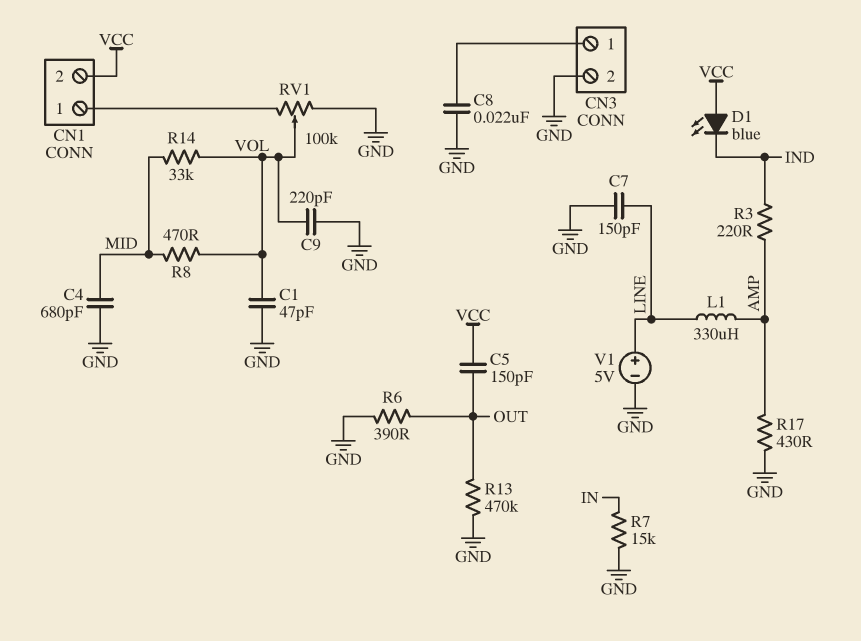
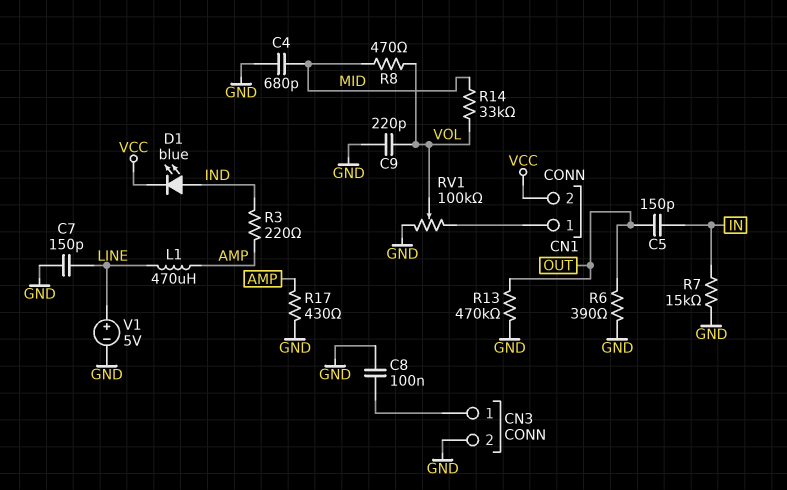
C1: 47pF (GND, VOL) -> none
C5: 150pF (OUT, VCC) -> 150pF (IN, OUT)
C8: 22nF (CN3/1, GND) -> 100nF (CN3/1, GND)
D1: LED blue (A VCC, K IND) -> LED blue (A IND, K VCC)
L1: 330uH (AMP, LINE) -> 470uH (AMP, LINE)

